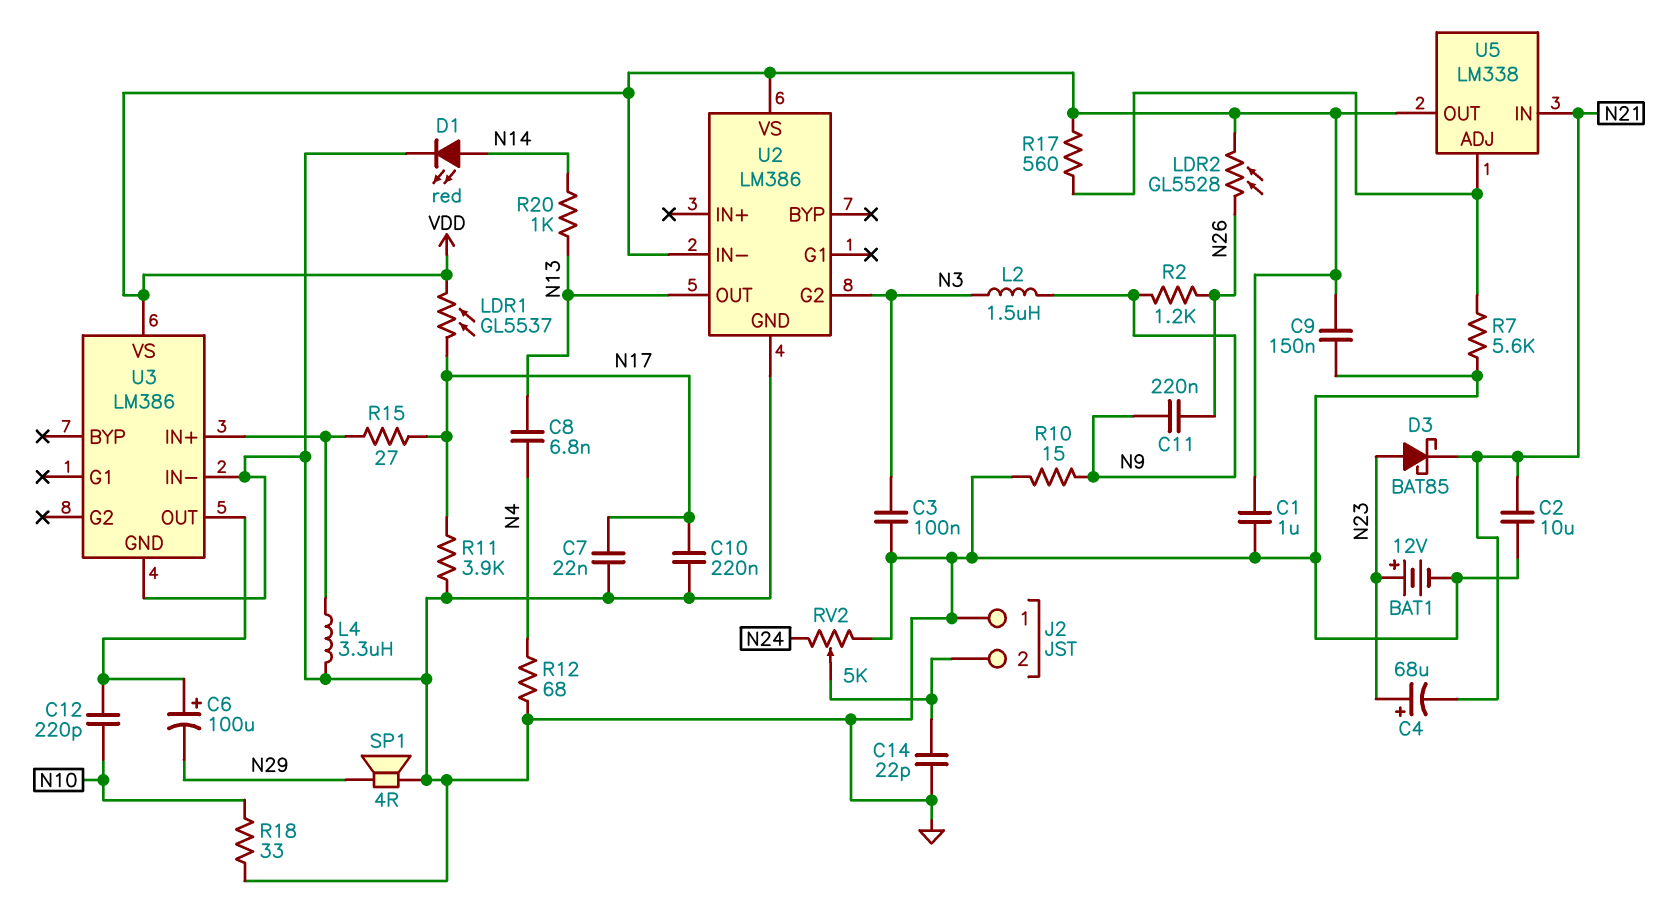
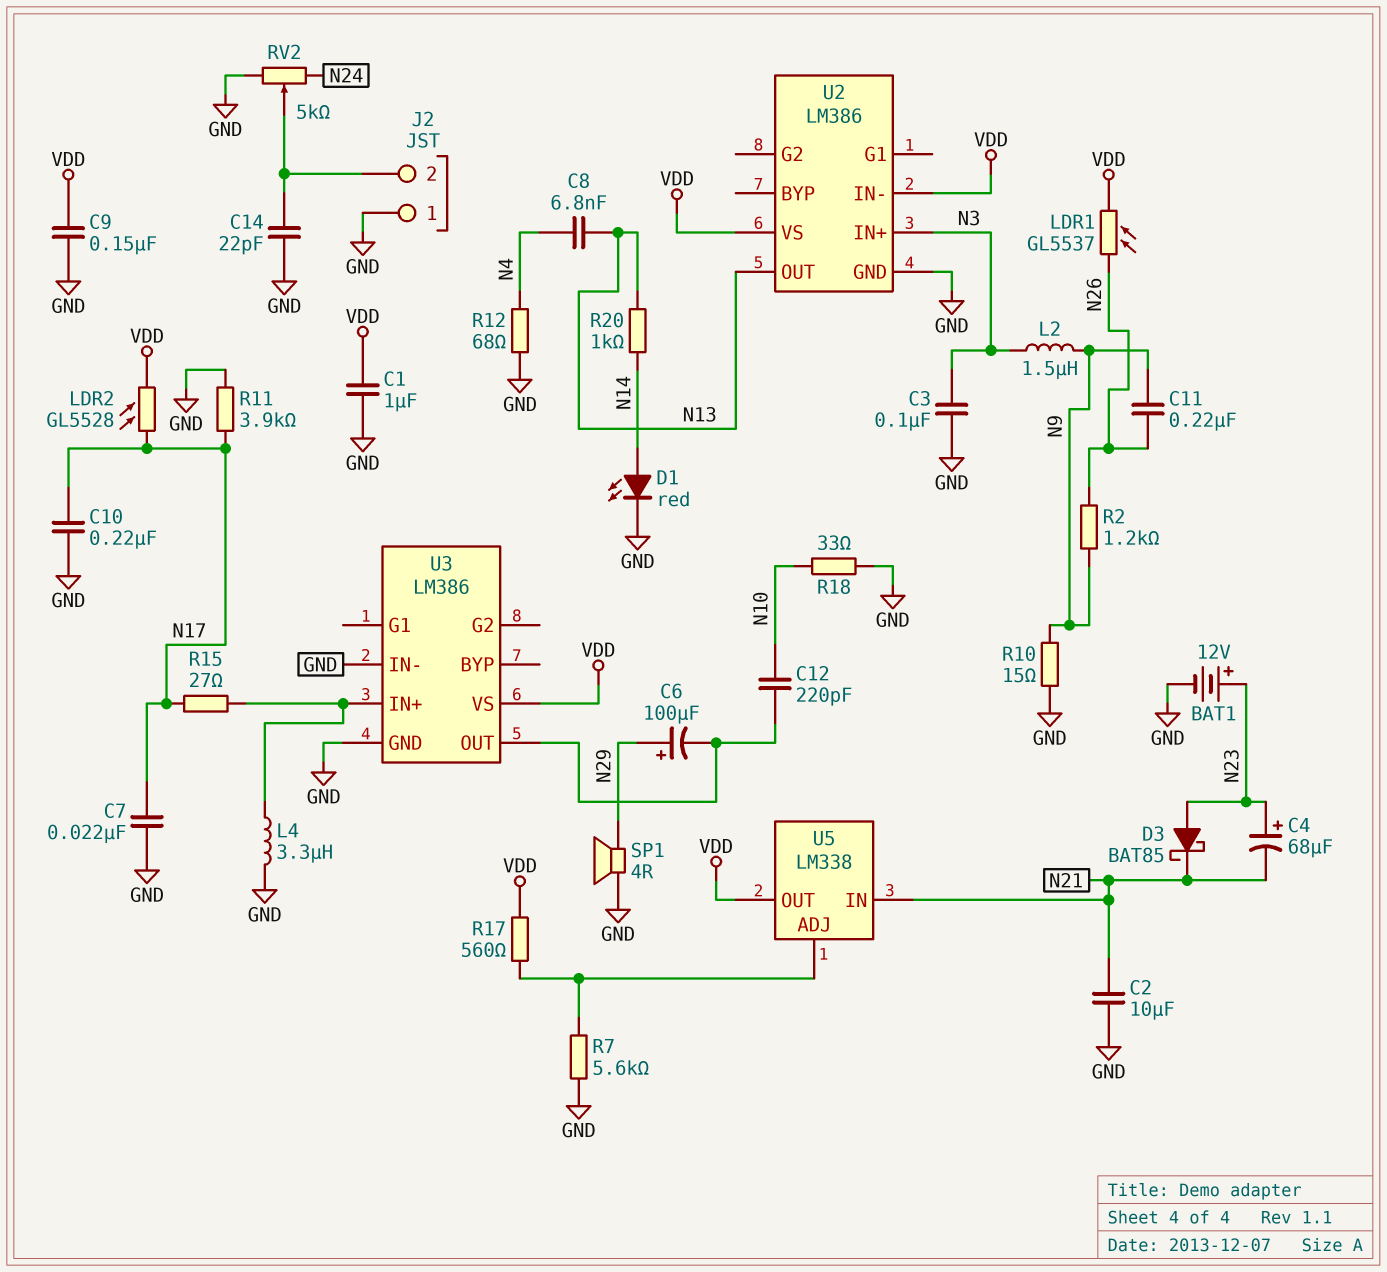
C6: 100uF (plus U3/OUT, minus N29) -> 100uF (plus N29, minus U3/OUT)
LDR1: GL5537 (N17, VDD) -> GL5537 (N26, VDD)
LDR2: GL5528 (N26, VDD) -> GL5528 (N17, VDD)
U2 pin G2: N3 -> none
U2 pin IN+: none -> N3

